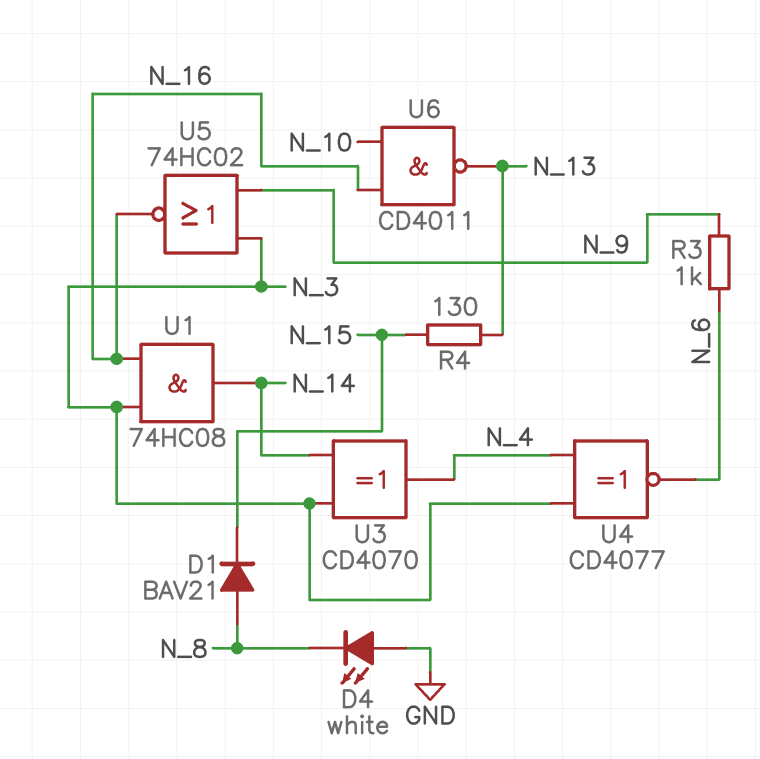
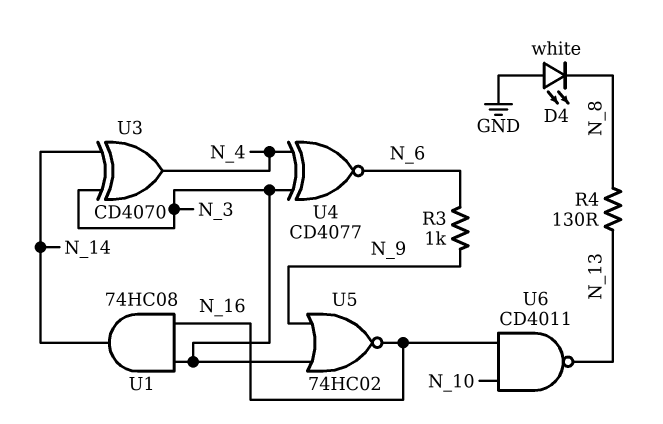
D1: diode BAV21 (A N_8, K N_15) -> none
R4: 130 (N_13, N_15) -> 130 (N_8, N_13)

